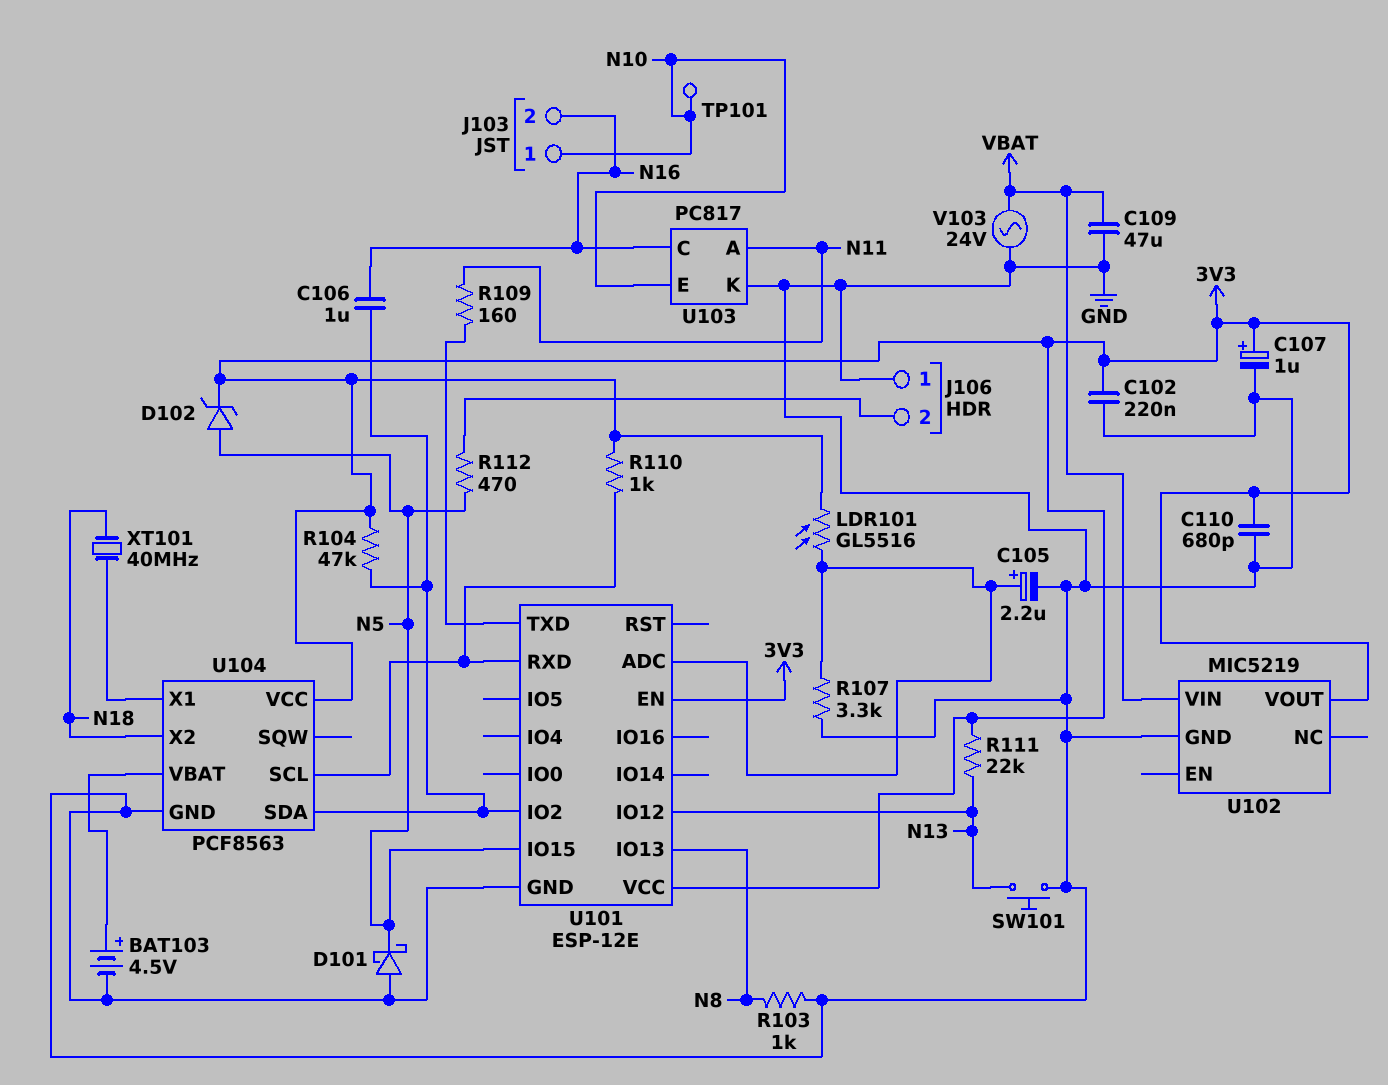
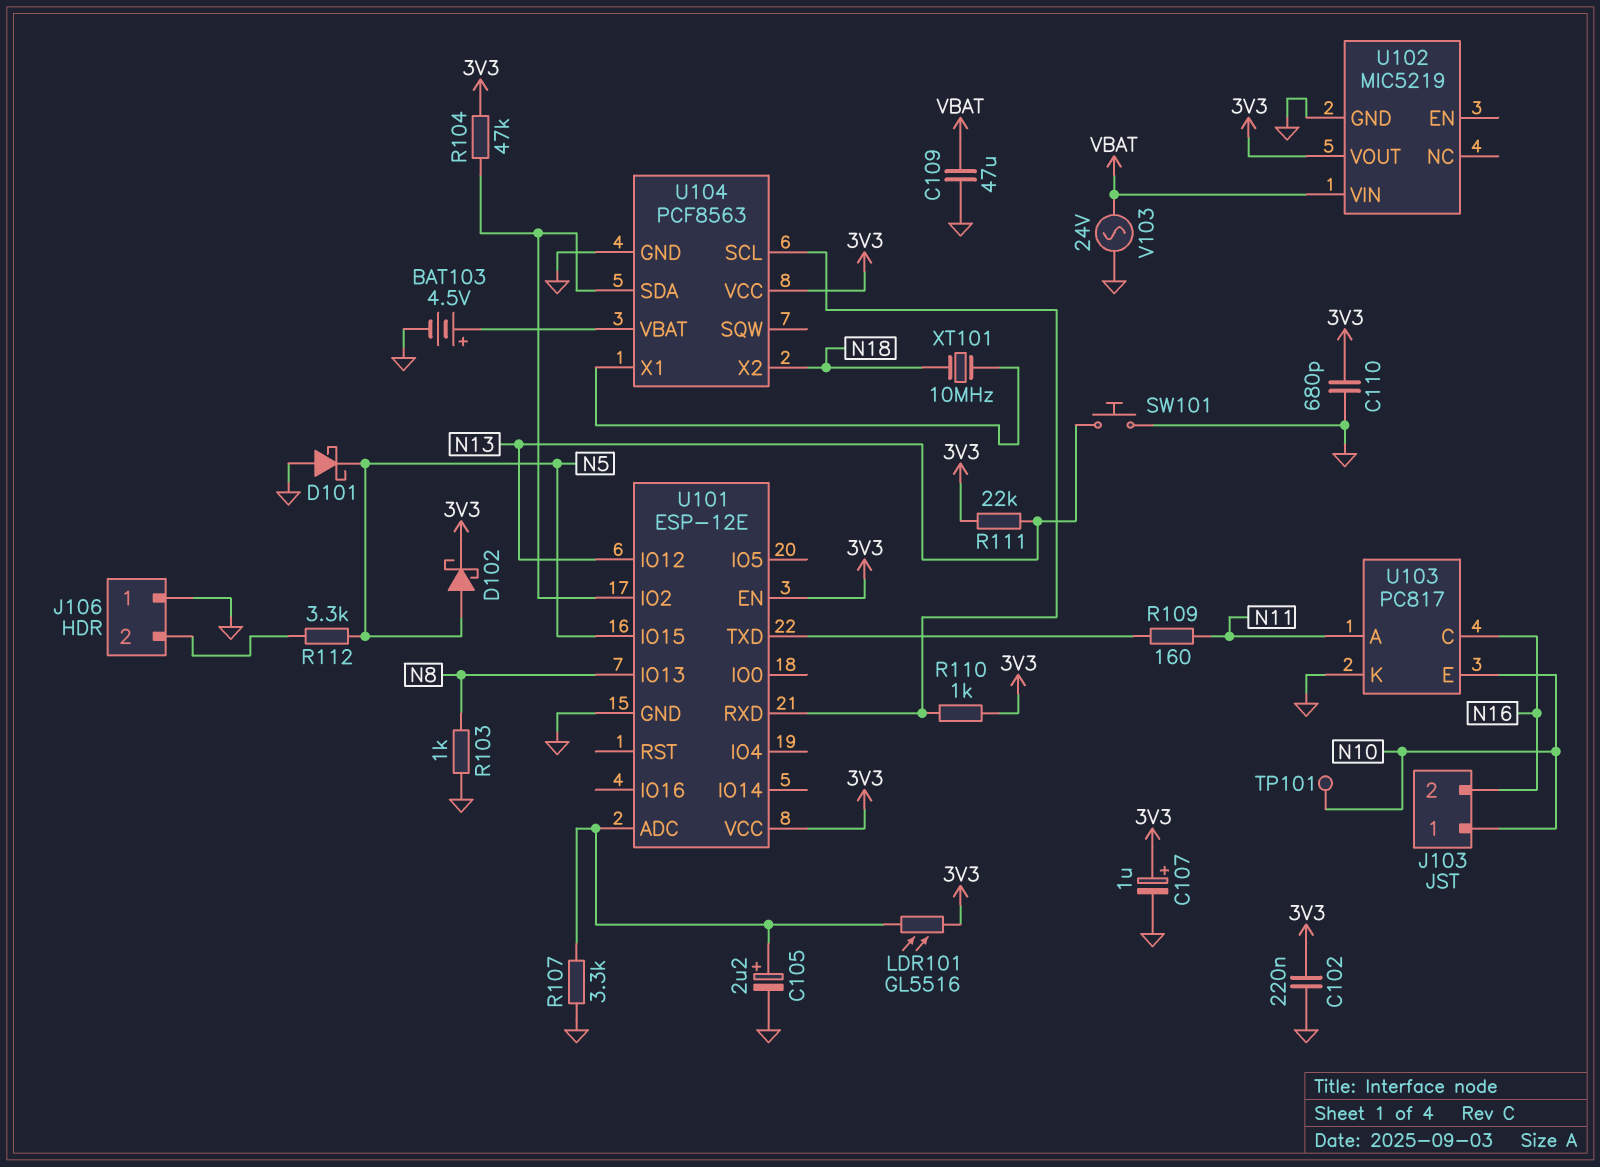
C106: 1uF (N16, U101/IO2) -> none
D102: zener (A N5, K 3V3) -> schottky (A N5, K 3V3)
R112: 470 (J106/2, N5) -> 3.3k (J106/2, N5)
XT101: 40MHz (N18, U104/X1) -> 10MHz (N18, U104/X1)

